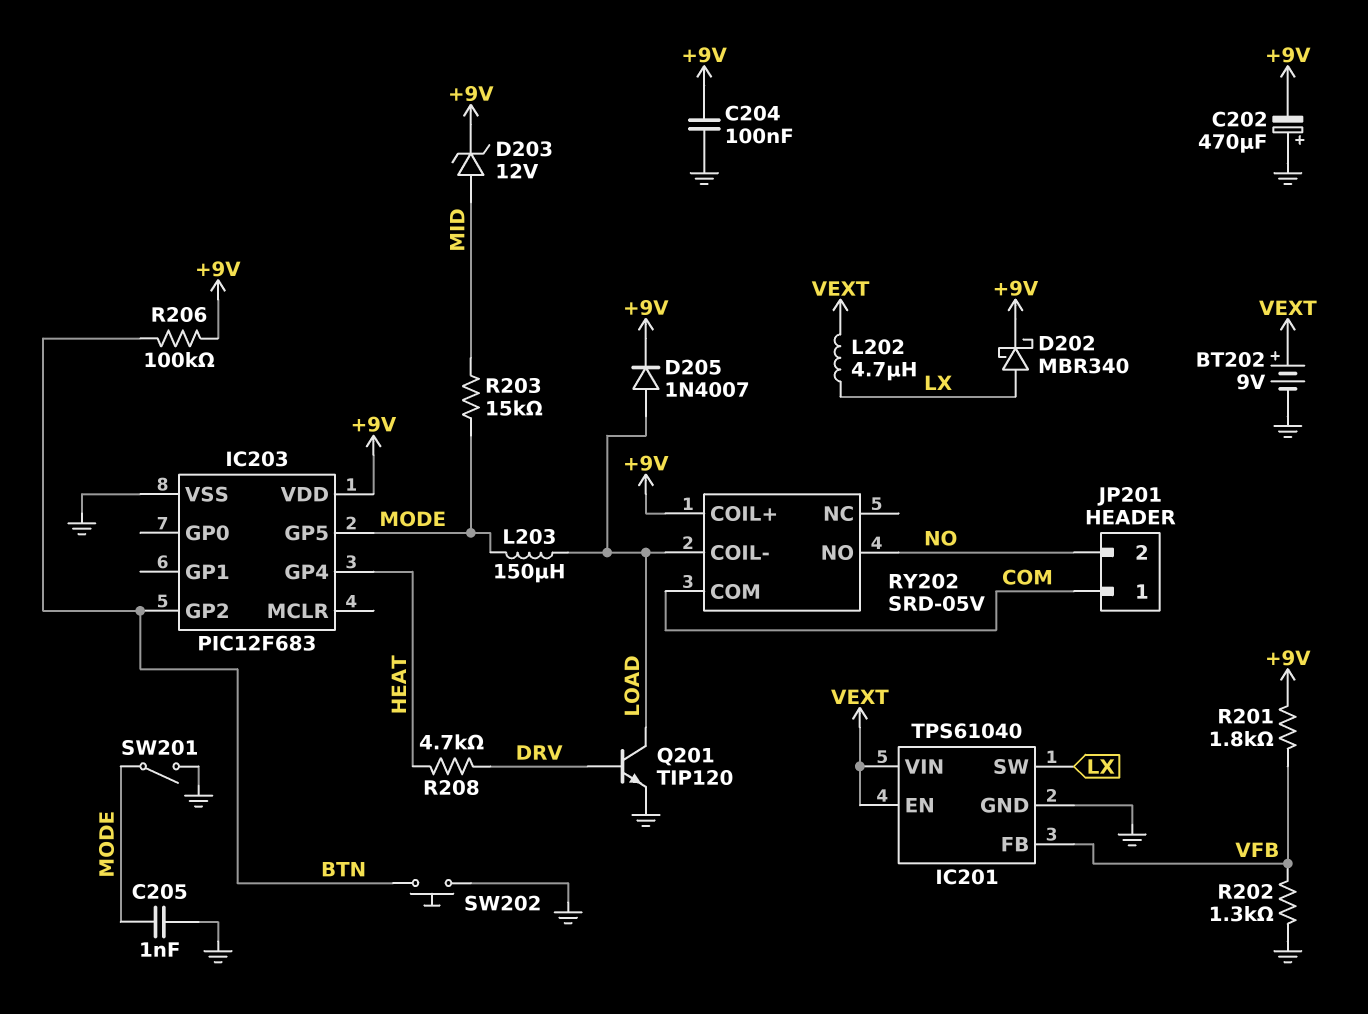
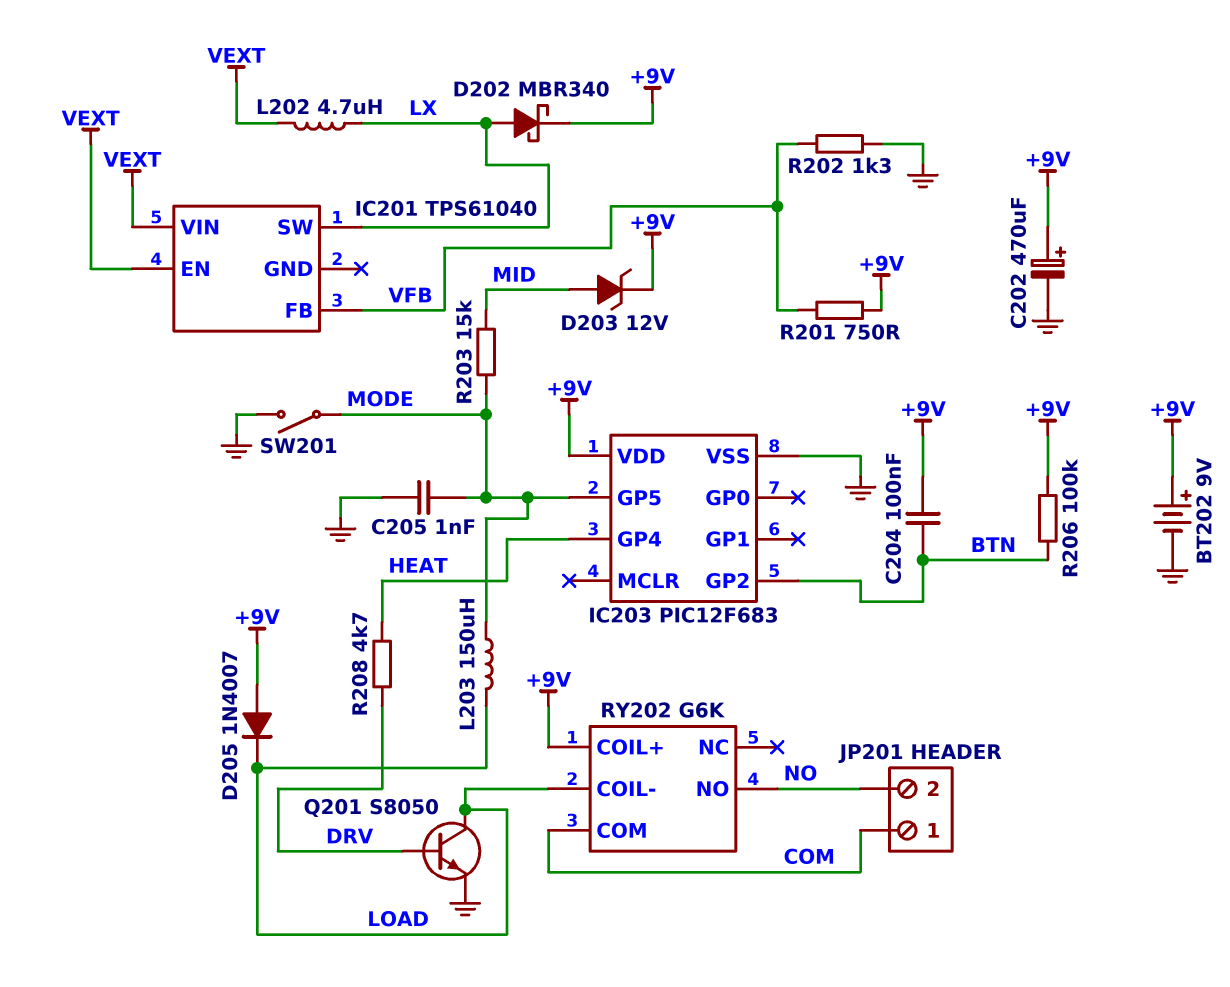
BT202: 9V (plus VEXT, minus GND) -> 9V (plus +9V, minus GND)
C202: 470uF (plus GND, minus +9V) -> 470uF (plus +9V, minus GND)
C204: 100nF (+9V, GND) -> 100nF (+9V, BTN)
D205: diode 1N4007 (A LOAD, K +9V) -> diode 1N4007 (A +9V, K LOAD)
IC201 pin GND: GND -> none
Q201: NPN TIP120 (B DRV, C LOAD, E GND) -> NPN S8050 (B DRV, C LOAD, E GND)
R201: 1.8k (+9V, VFB) -> 750 (+9V, VFB)
RY202: SRD-05V -> G6K
SW202: button (BTN, GND) -> none

